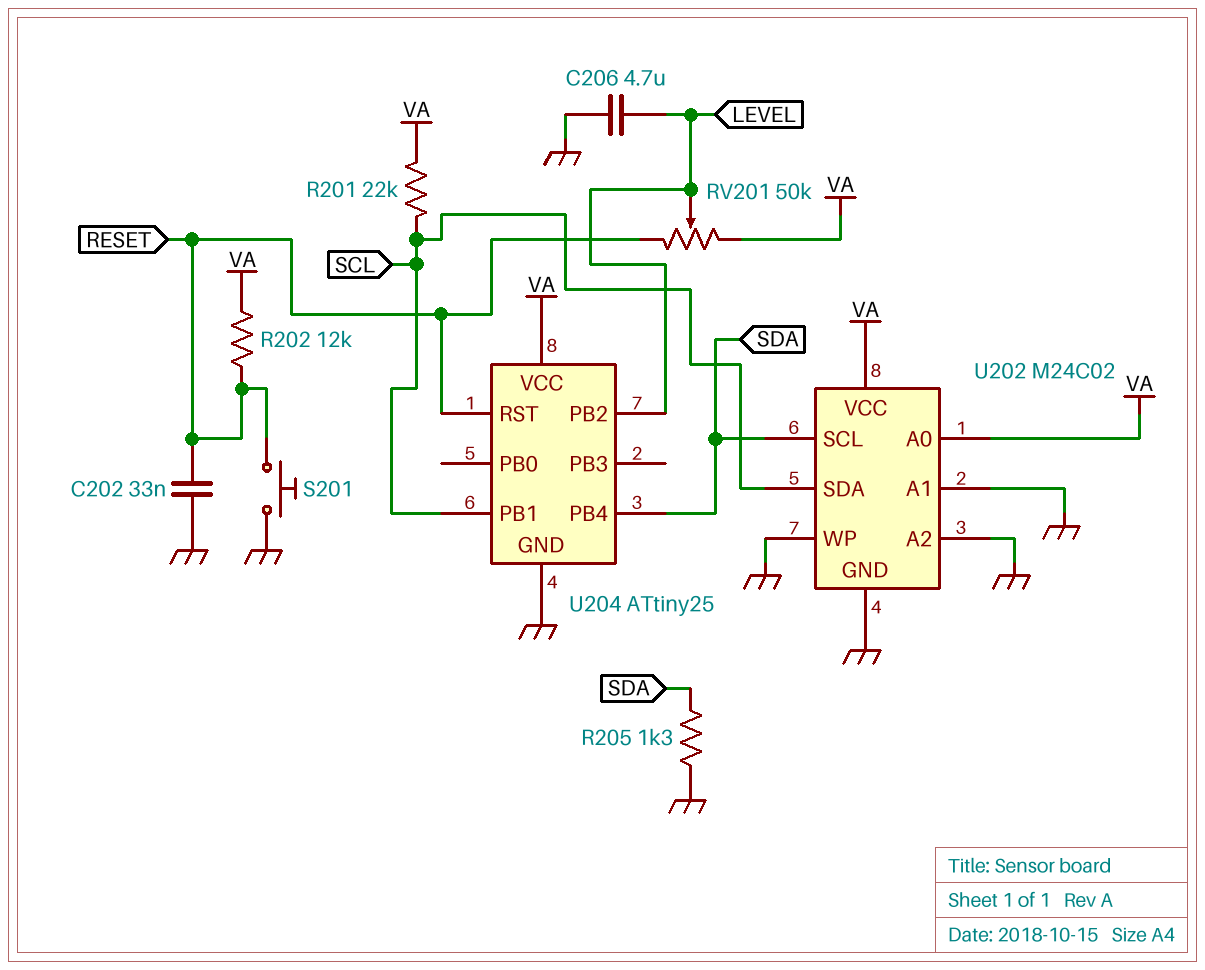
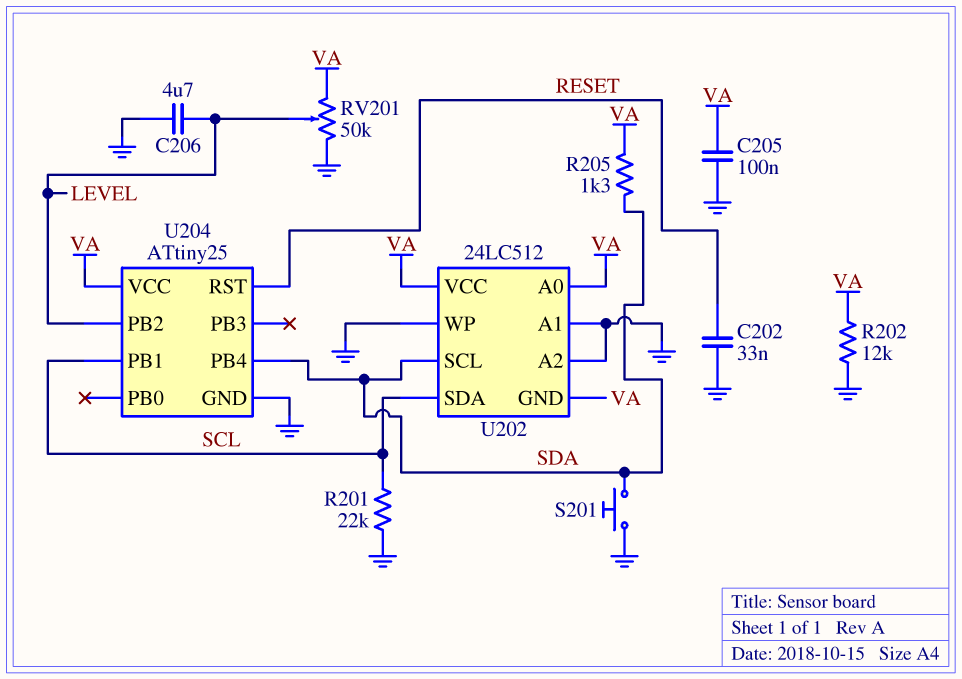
C205: none -> 100nF (GND, VA)
R201: 22k (SCL, VA) -> 22k (GND, SCL)
R202: 12k (RESET, VA) -> 12k (GND, VA)
R205: 1.3k (GND, SDA) -> 1.3k (SDA, VA)
RV201: 50k (RESET, VA, wiper LEVEL) -> 50k (GND, VA, wiper LEVEL)
S201: button (GND, RESET) -> button (GND, SDA)
U202: M24C02 -> 24LC512
U202 pin GND: GND -> VA

